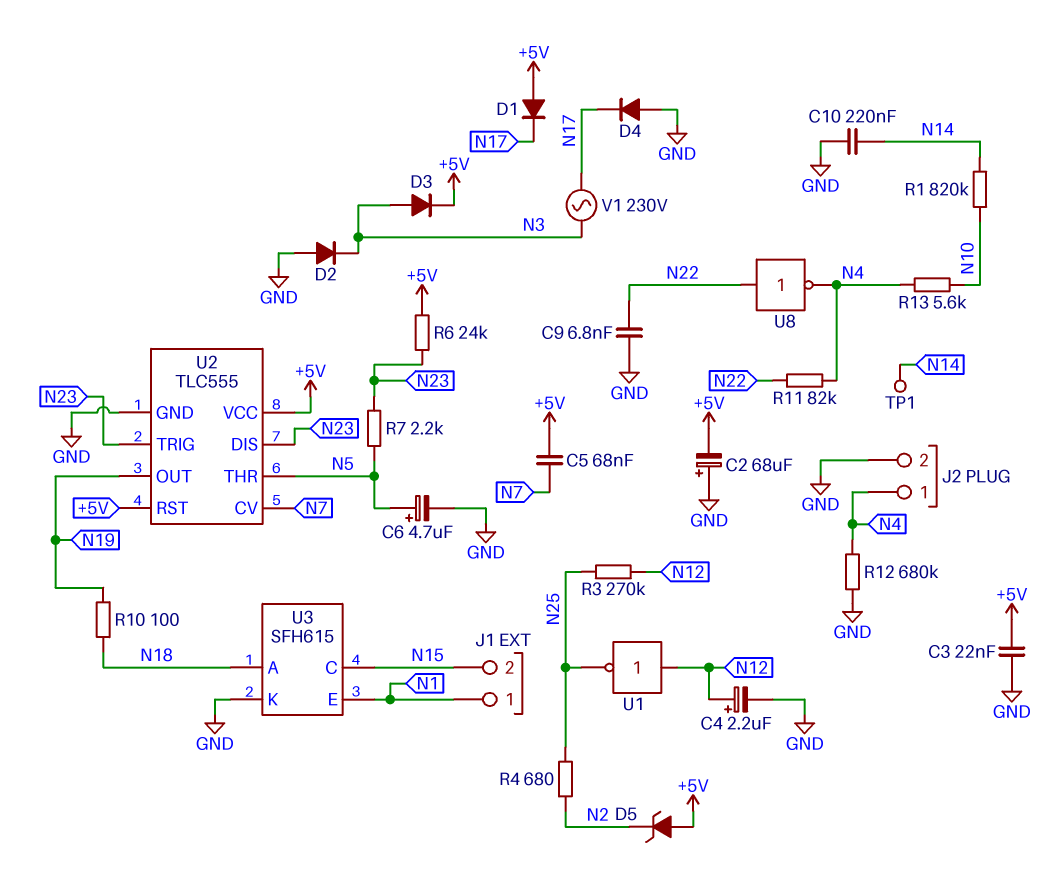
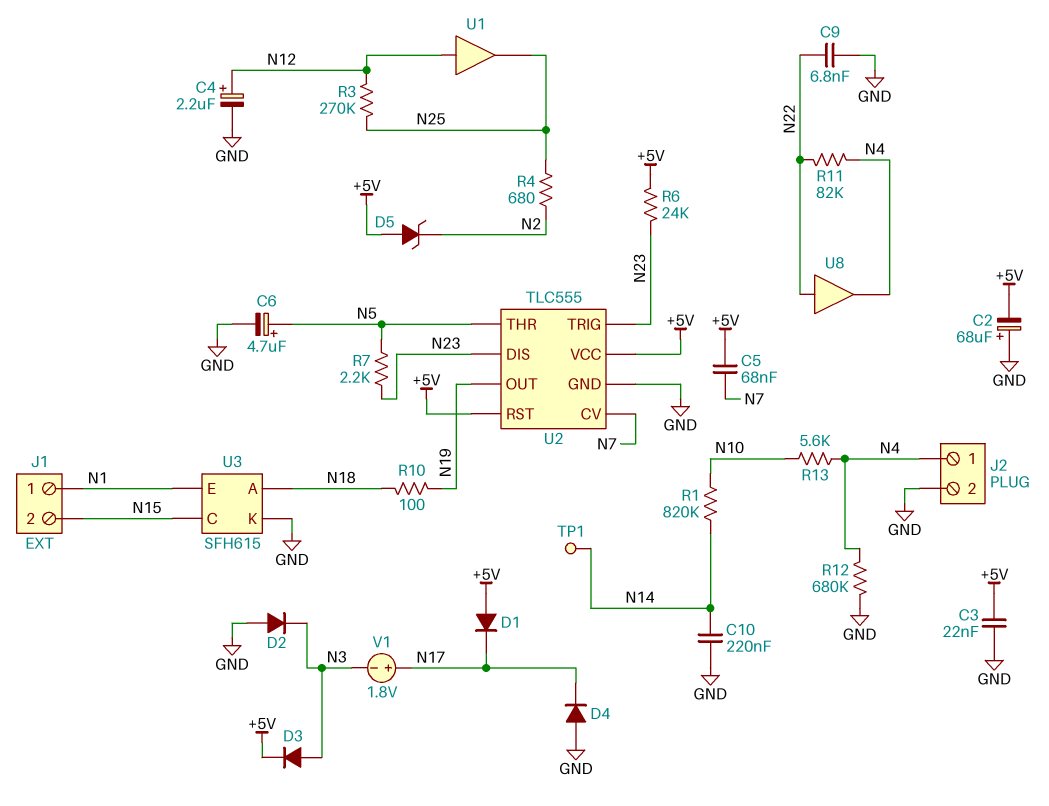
U1: NOT (in N12, out N25) -> buffer (in N12, out N25)
U8: NOT (in N22, out N4) -> buffer (in N22, out N4)
V1: AC 230V (N3, N17) -> 1.8V (plus N17, minus N3)

